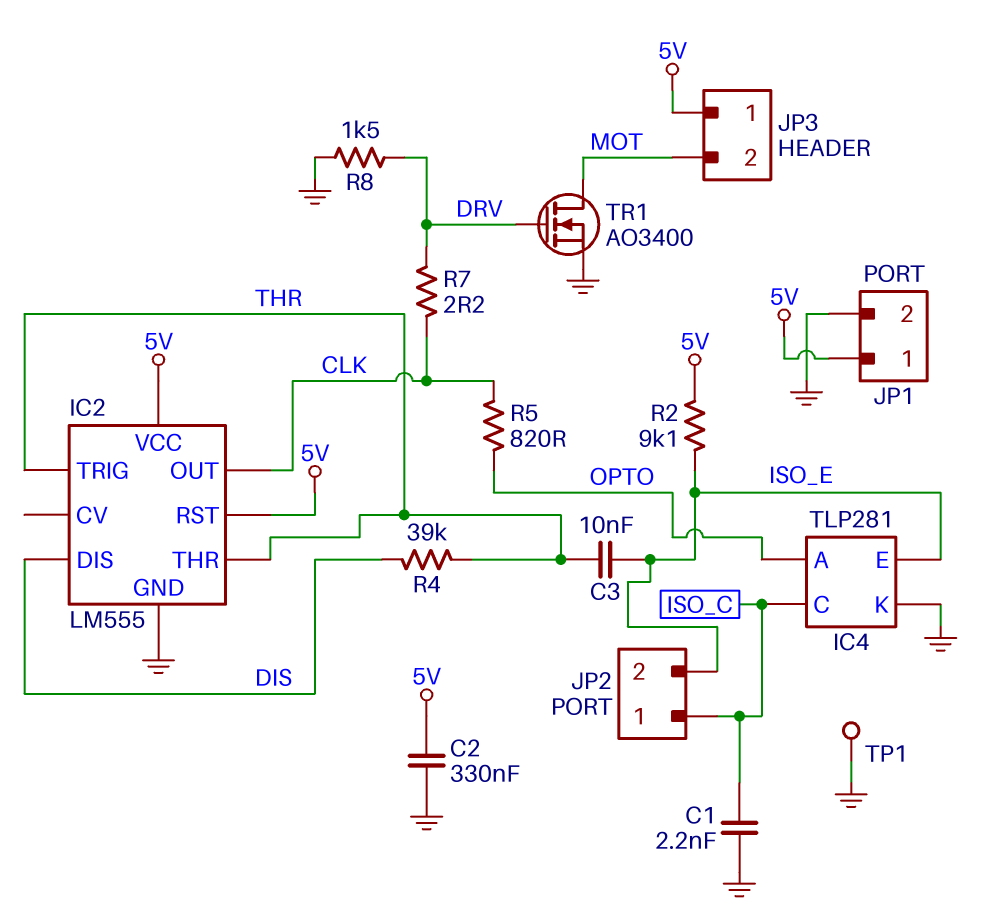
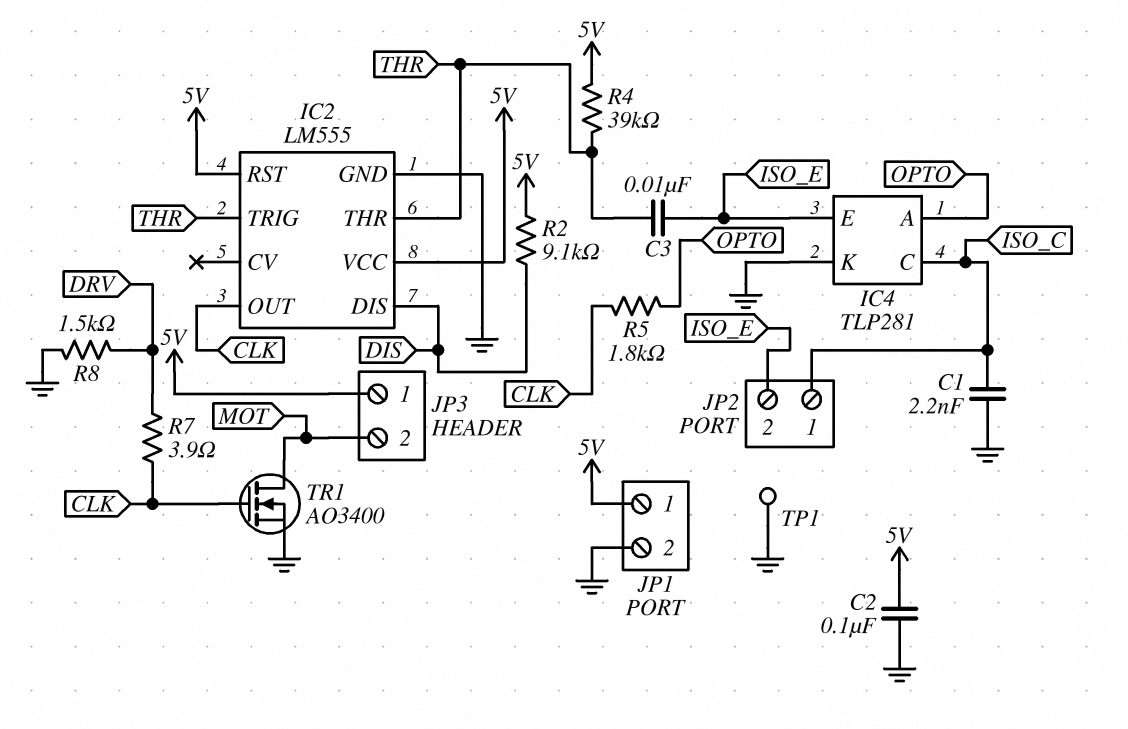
C2: 330nF (5V, GND) -> 100nF (5V, GND)
R2: 9.1k (5V, ISO_E) -> 9.1k (5V, DIS)
R4: 39k (DIS, THR) -> 39k (5V, THR)
R5: 820 (CLK, OPTO) -> 1.8k (CLK, OPTO)
R7: 2.2 (CLK, DRV) -> 3.9 (CLK, DRV)
TR1: NMOS AO3400 (G DRV, D MOT, S GND) -> NMOS AO3400 (G CLK, D MOT, S GND)

